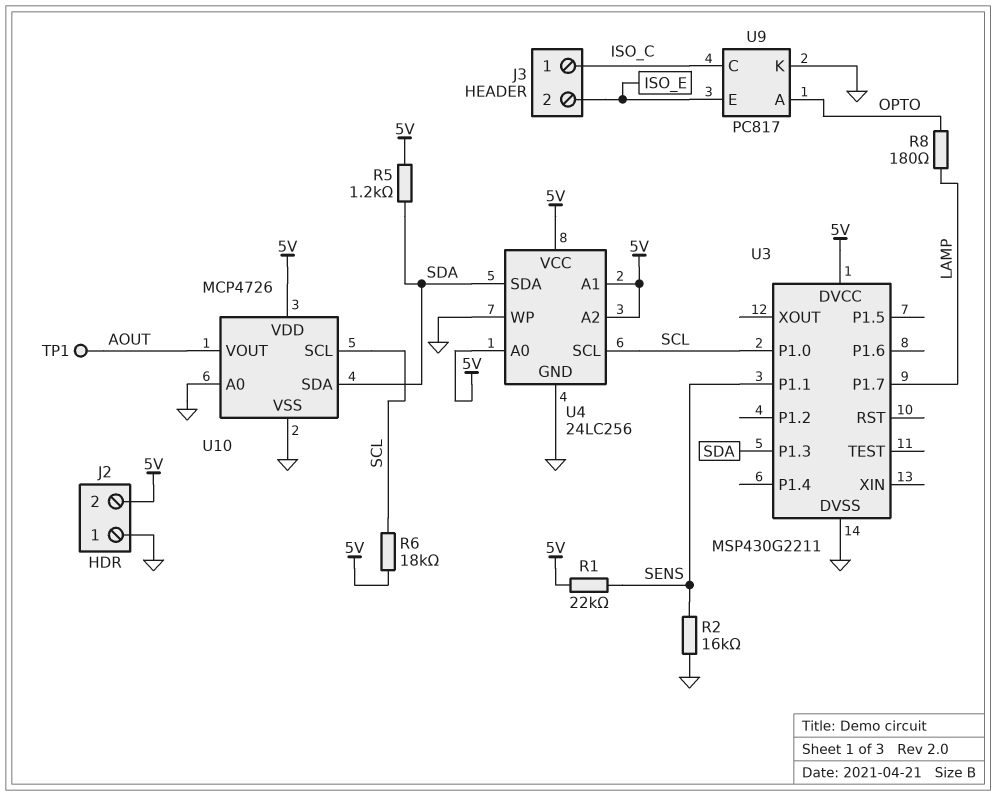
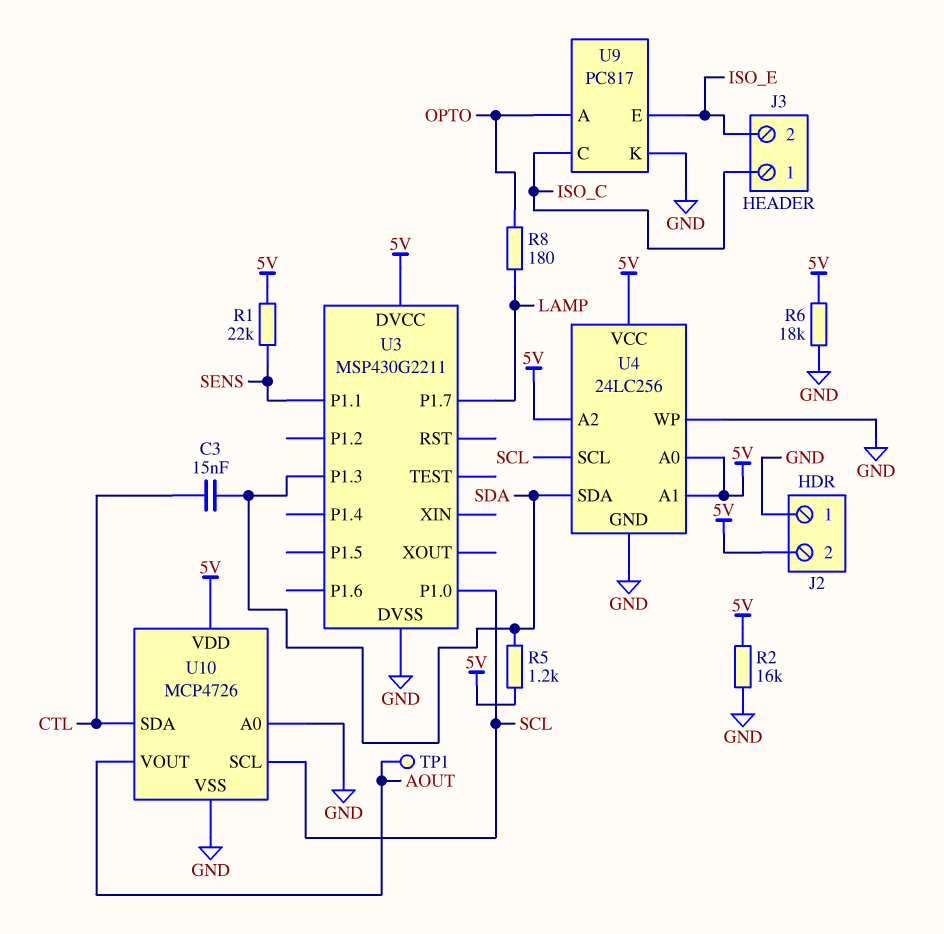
C3: none -> 15nF (CTL, SDA)
R2: 16k (GND, SENS) -> 16k (5V, GND)
R6: 18k (5V, SCL) -> 18k (5V, GND)
U10 pin SDA: SDA -> CTL

